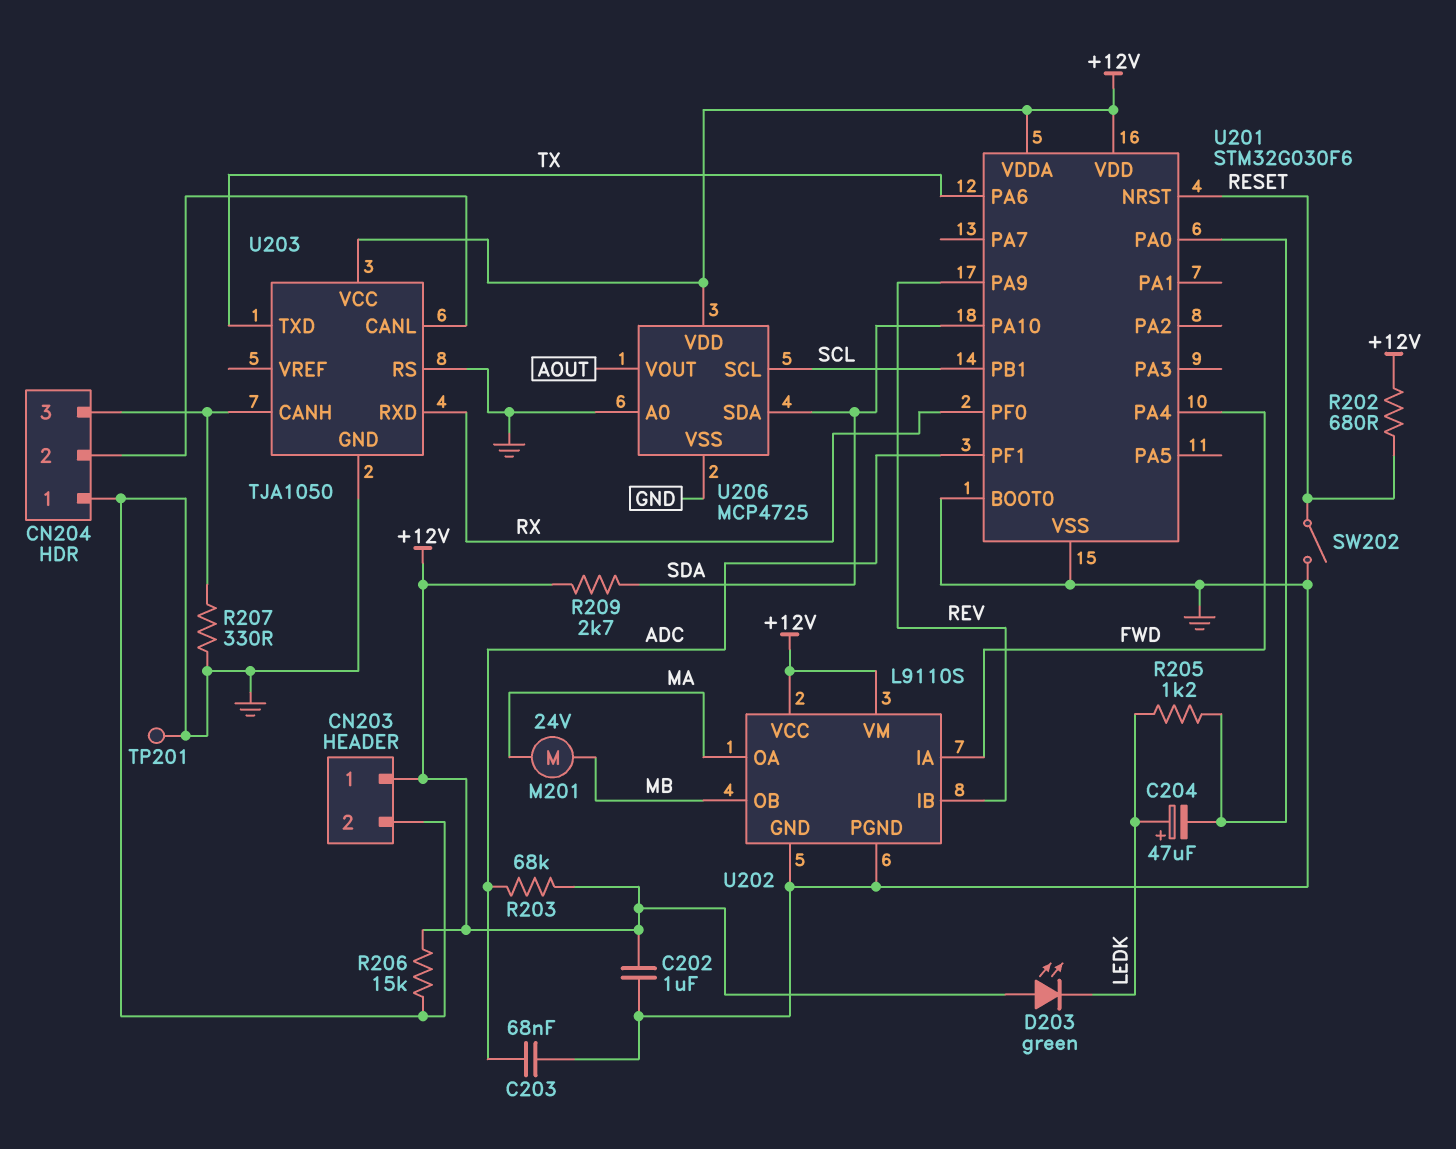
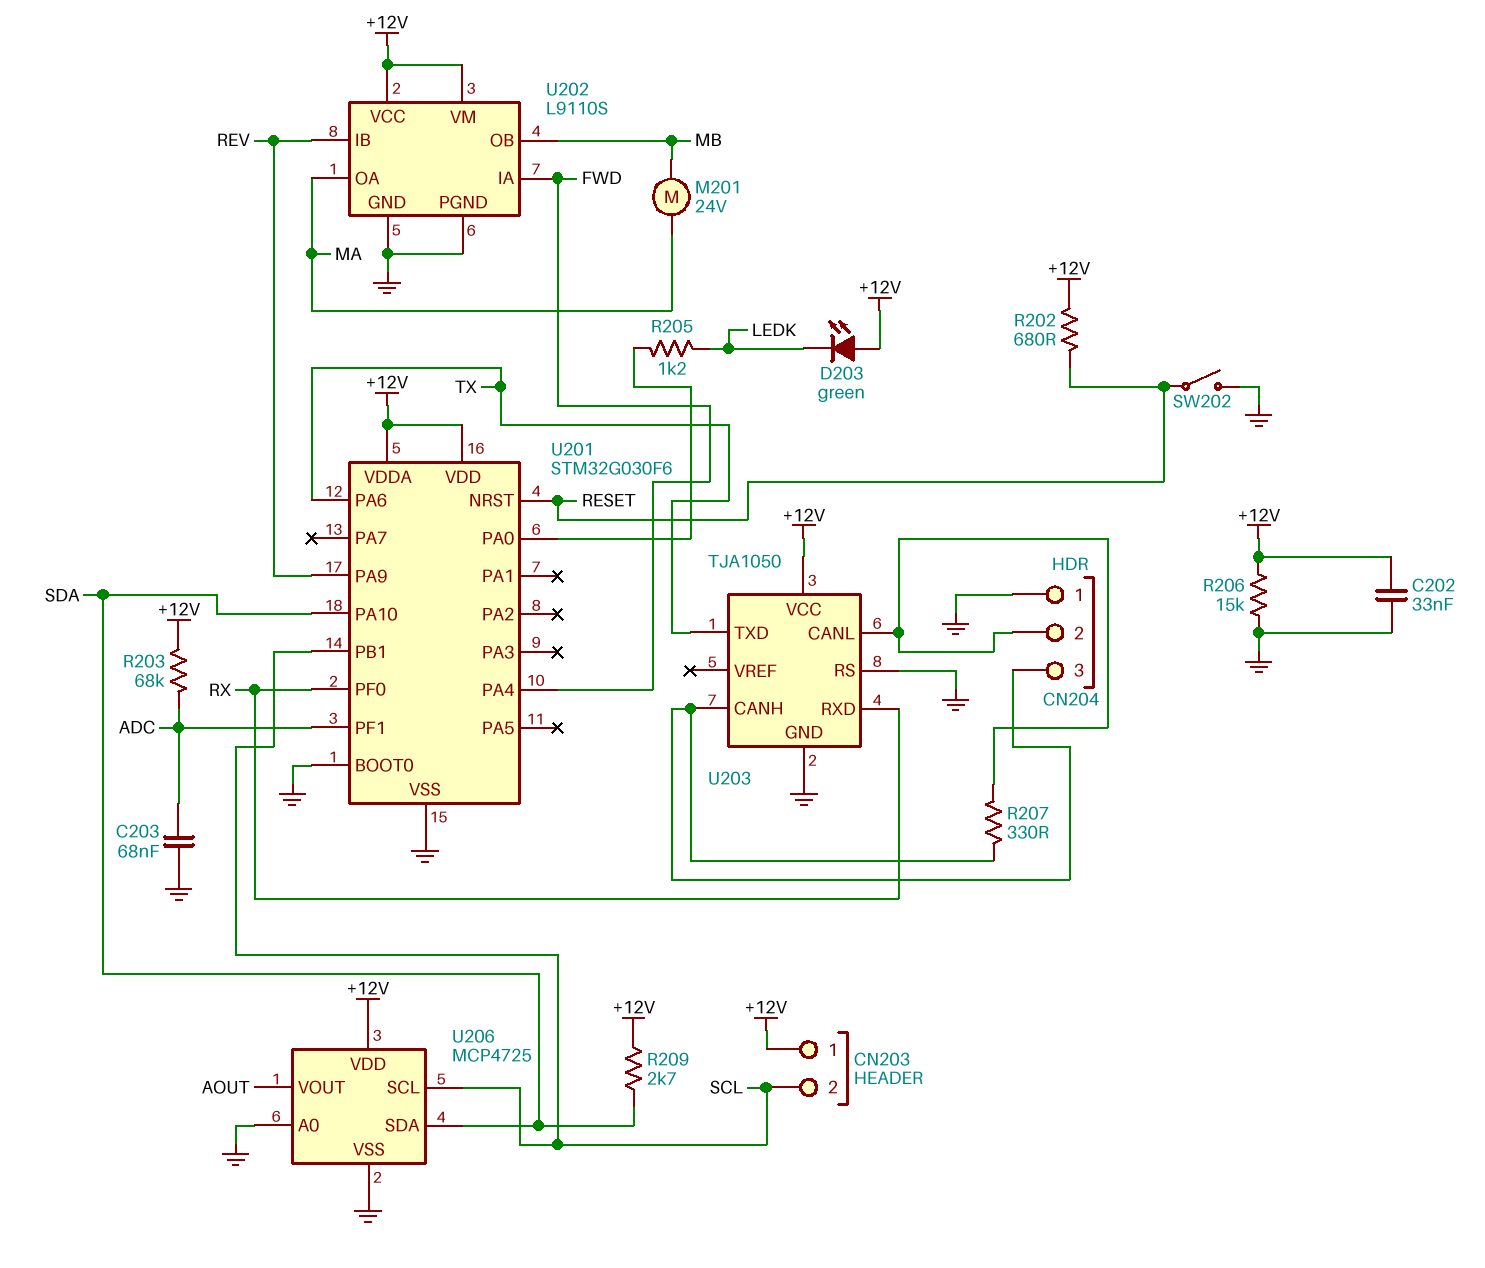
C202: 1uF (+12V, GND) -> 33nF (+12V, GND)
C204: 47uF (plus LEDK, minus U201/PA0) -> none
CN203 pin 2: GND -> SCL
R207: 330 (CN204/3, GND) -> 330 (CN204/2, CN204/3)
TP201: test point (GND) -> none

